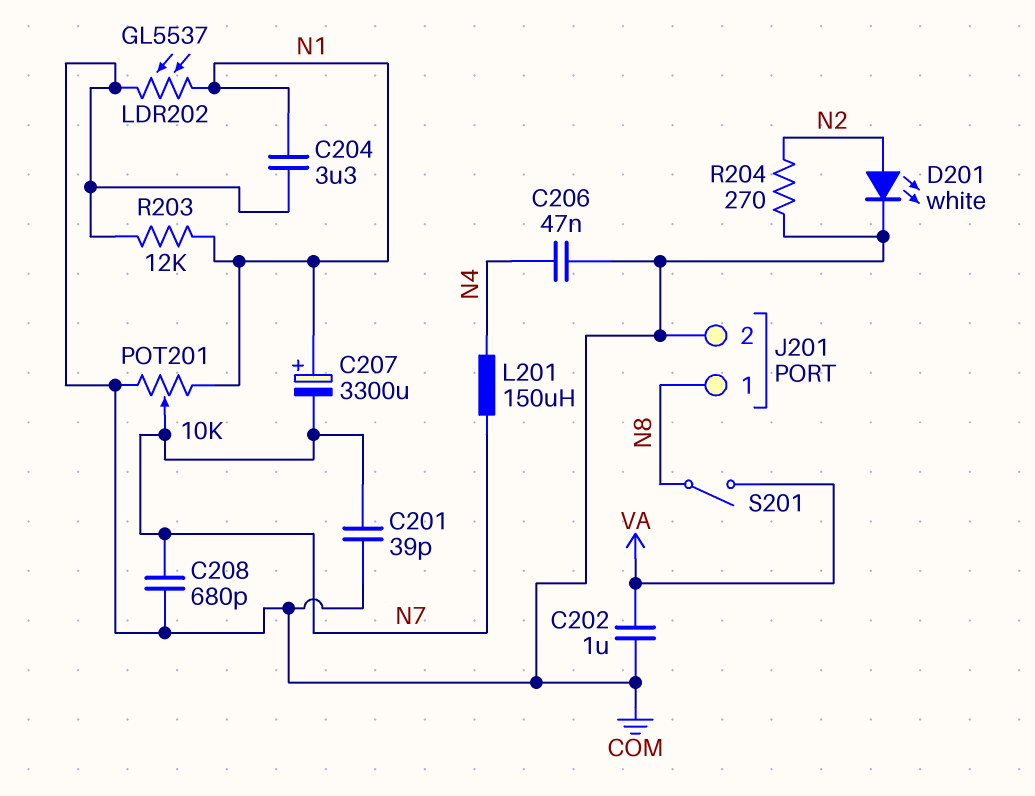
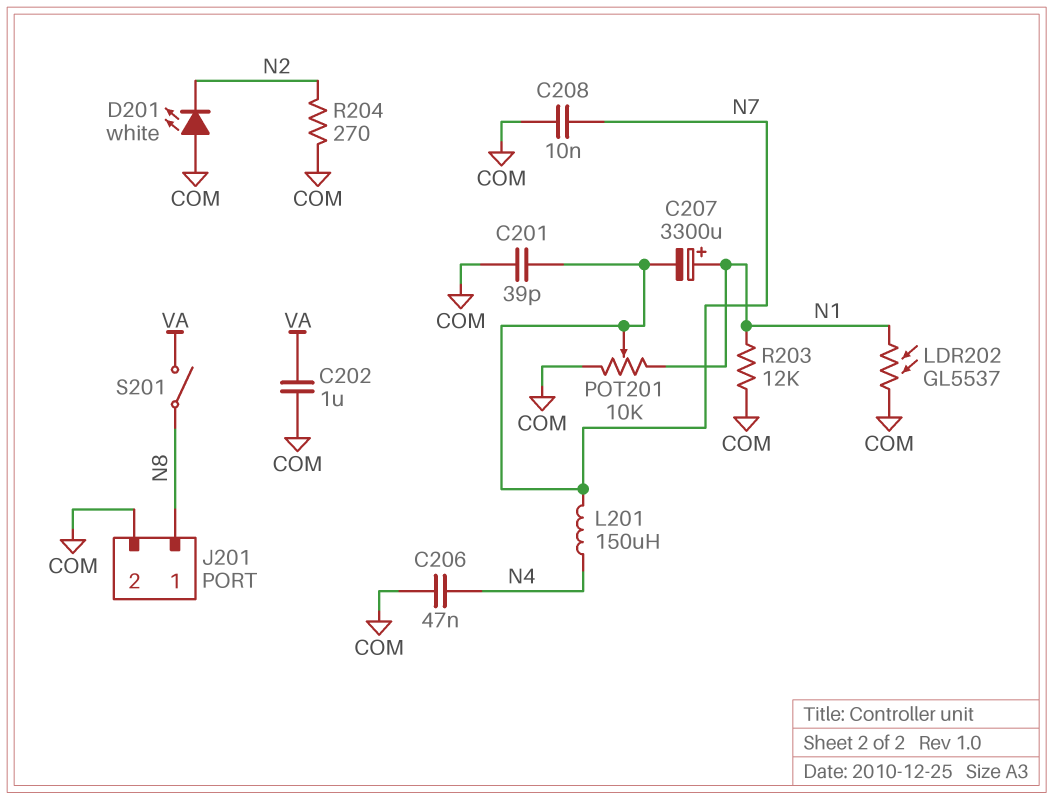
C204: 3.3uF (COM, N1) -> none
C208: 680pF (COM, N7) -> 10nF (COM, N7)
D201: LED white (A N2, K COM) -> LED white (A COM, K N2)

